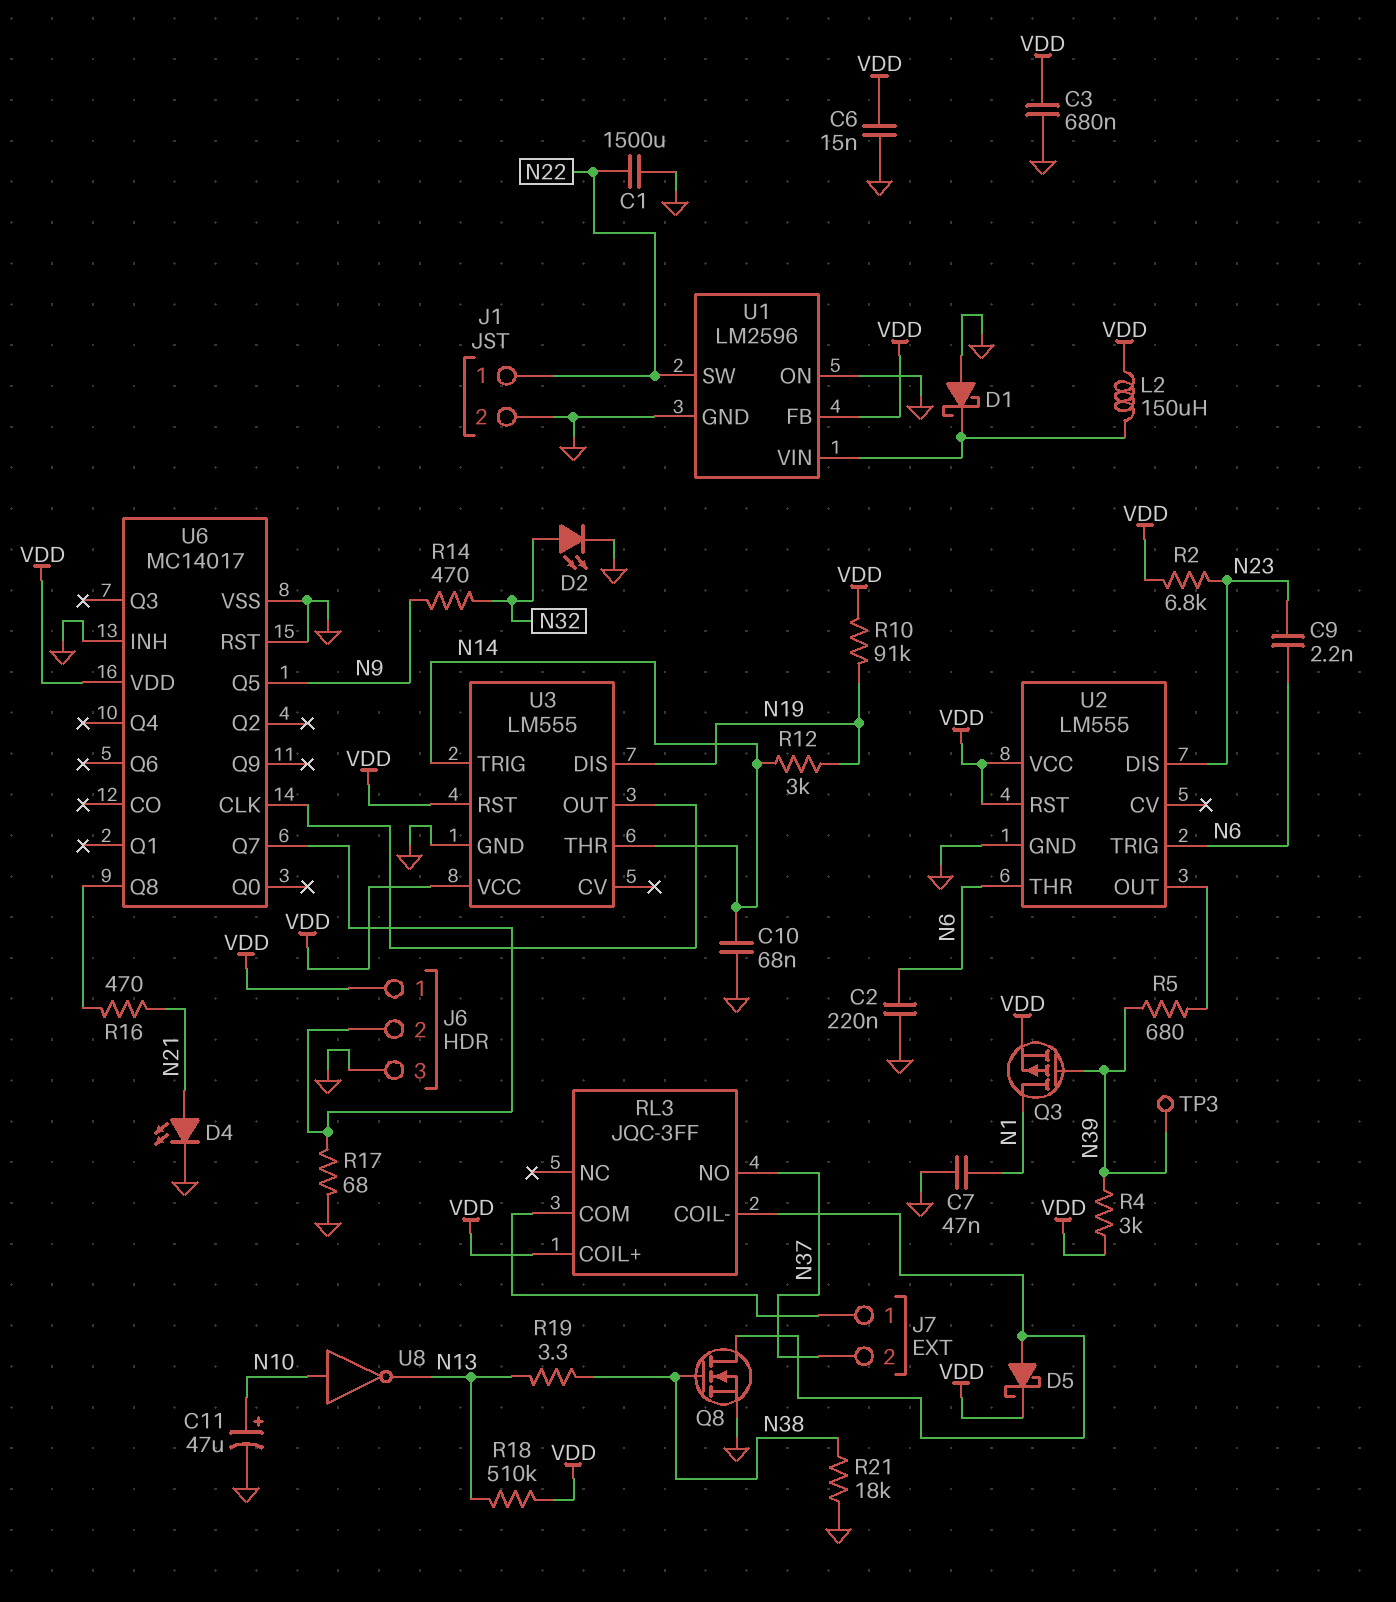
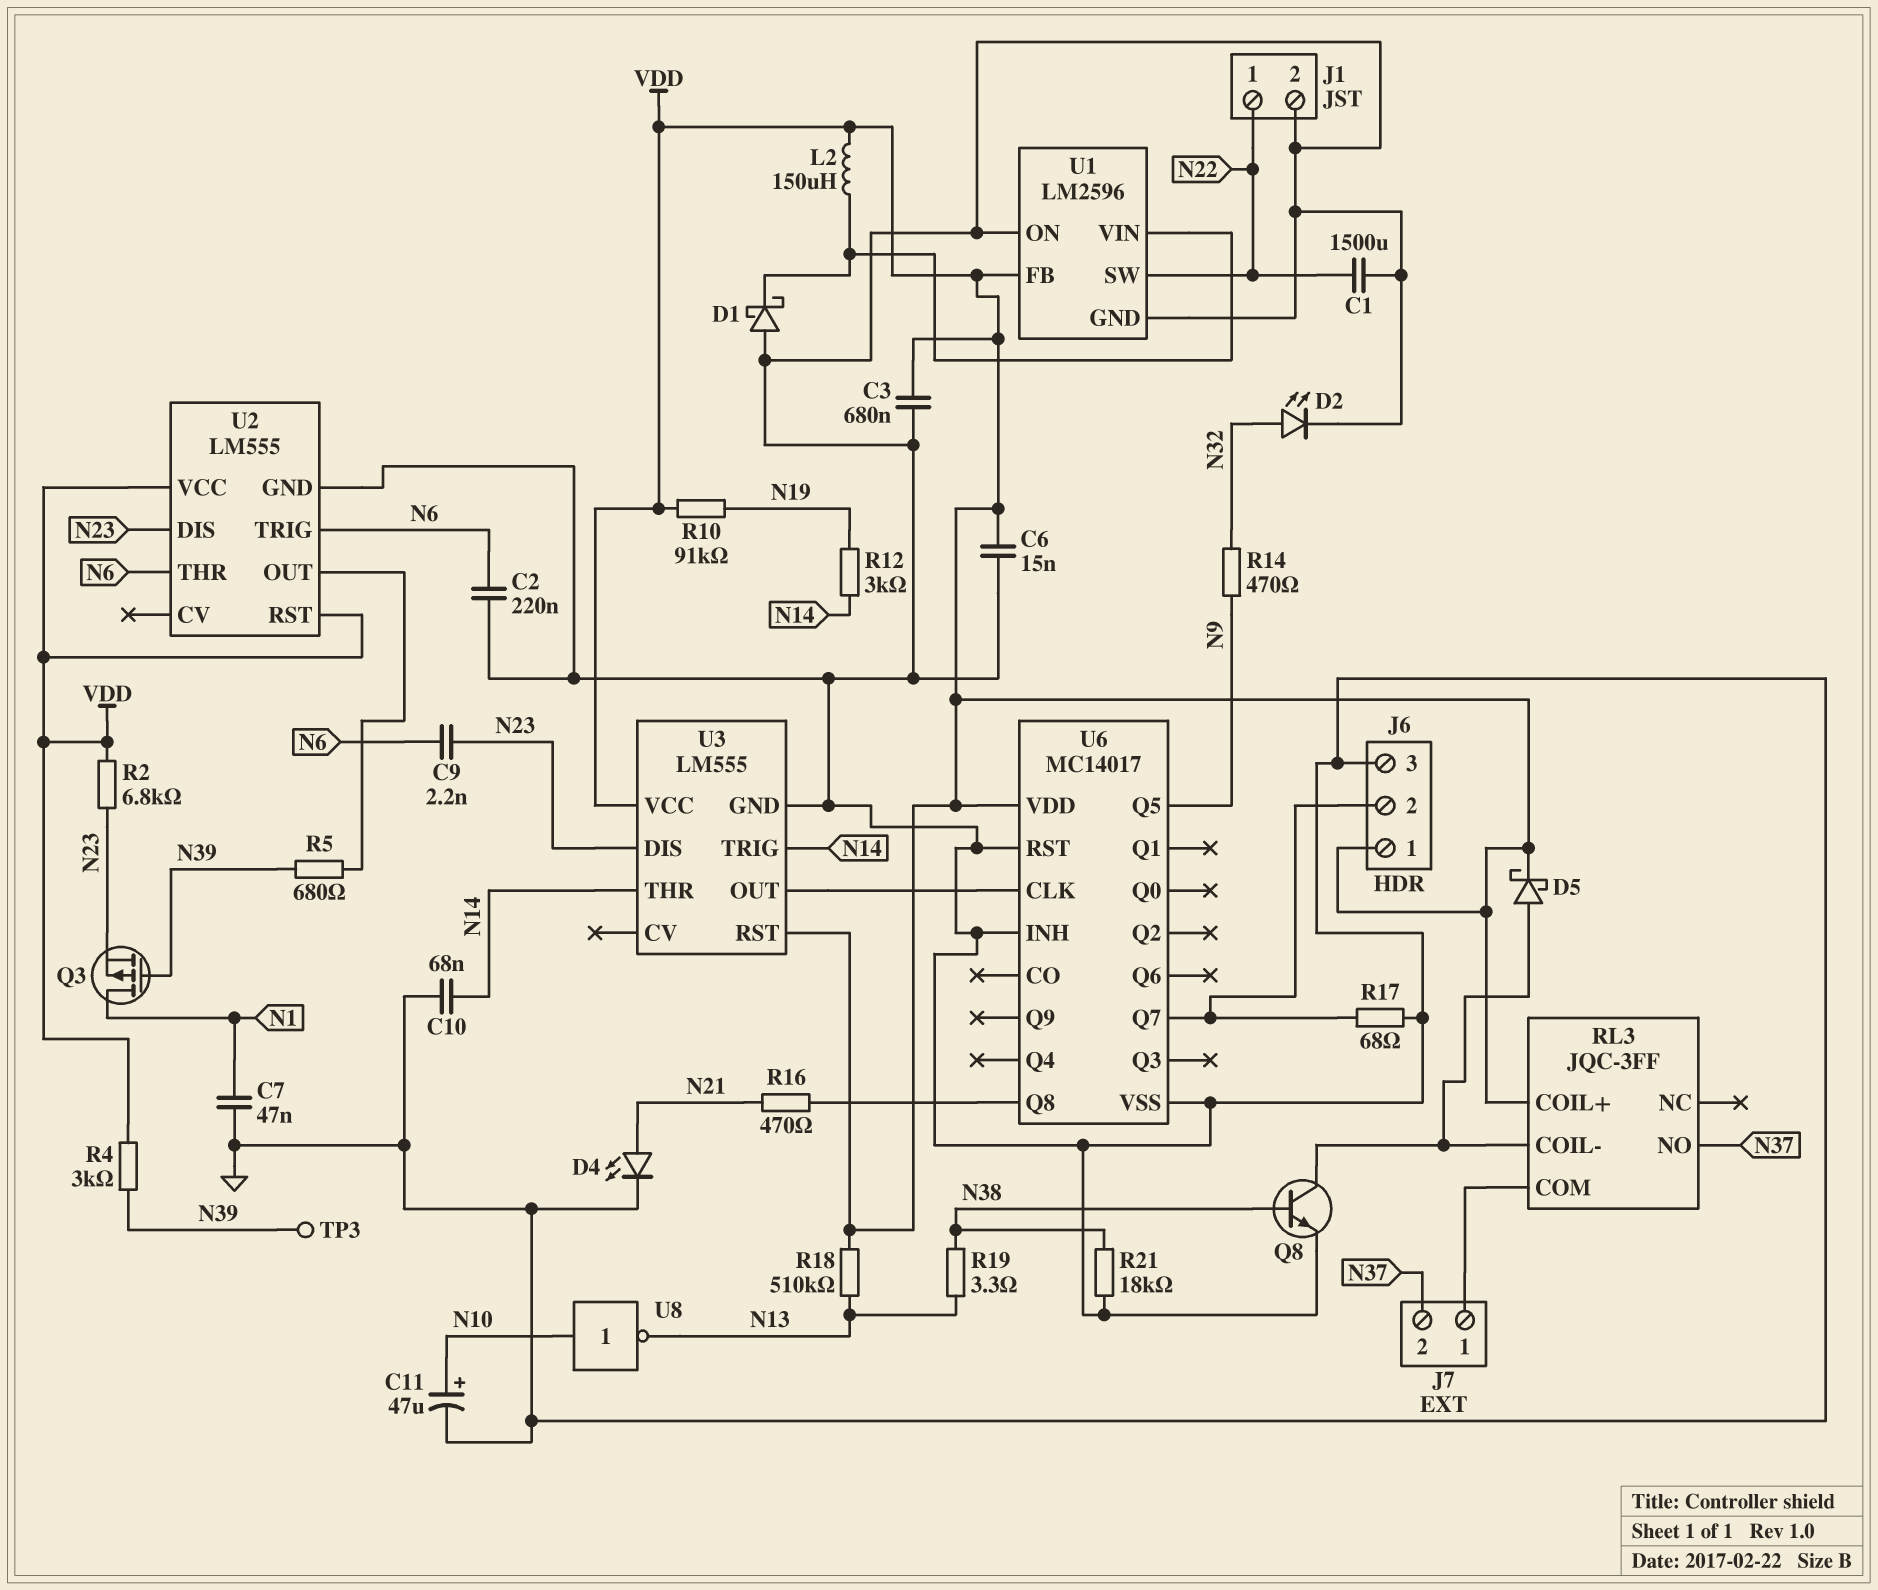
Q3: PMOS (G N39, D N1, S VDD) -> PMOS (G N39, D N1, S N23)
Q8: NMOS (G N38, D RL3/COIL-, S GND) -> NPN (B N38, C RL3/COIL-, E GND)
U3 pin DIS: N19 -> N23

